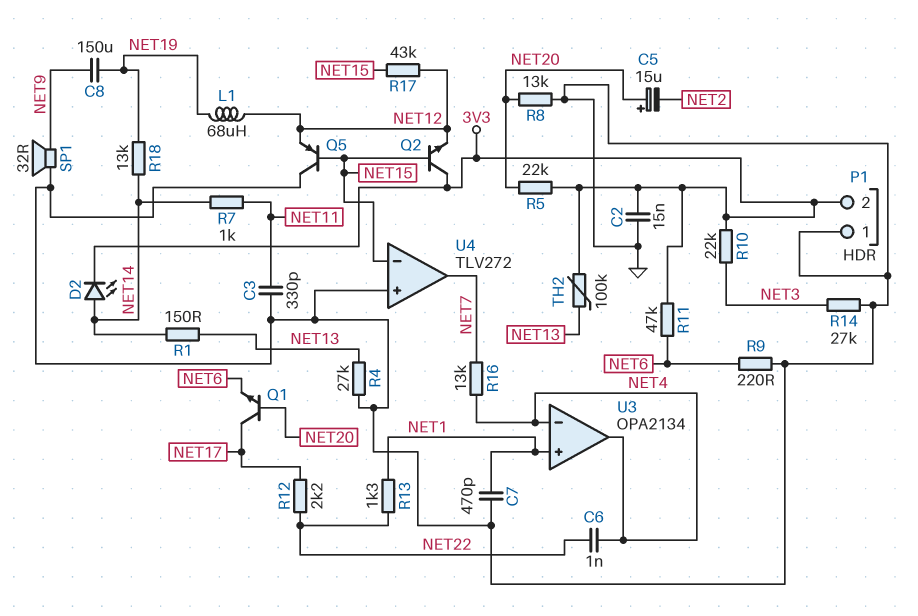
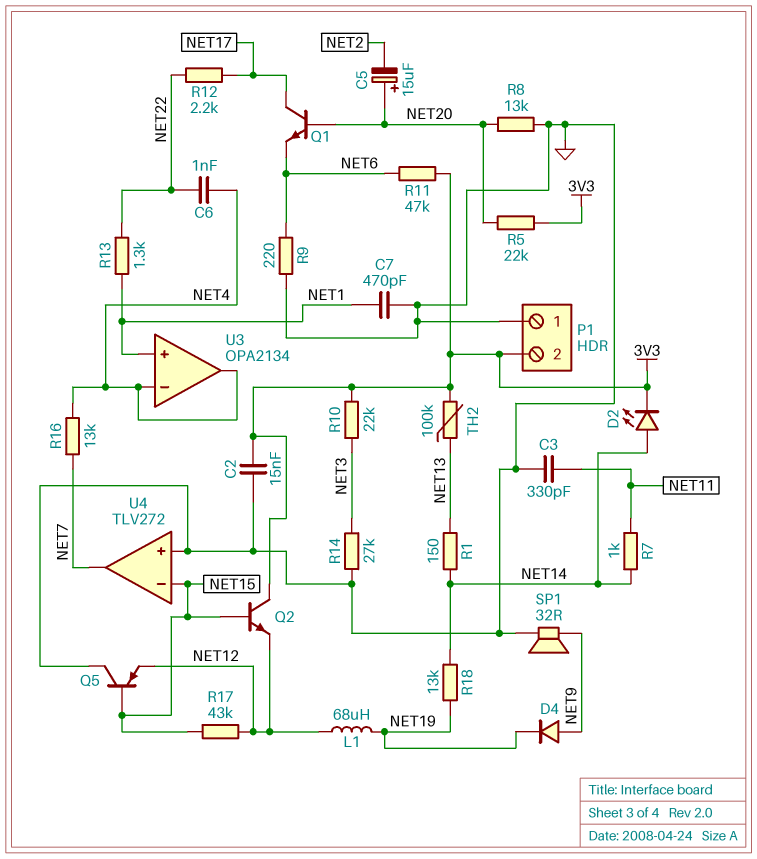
C8: 150uF (NET9, NET19) -> none
D4: none -> diode (A NET9, K NET19)
R4: 27k (GND, NET13) -> none

